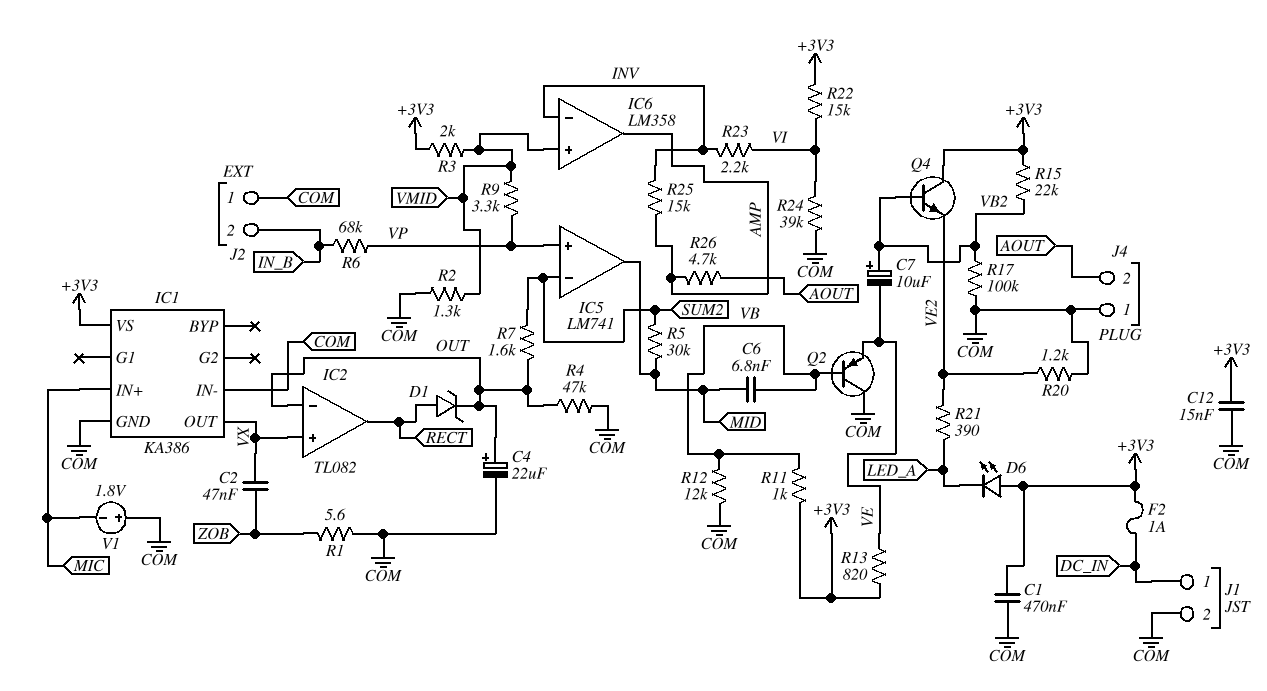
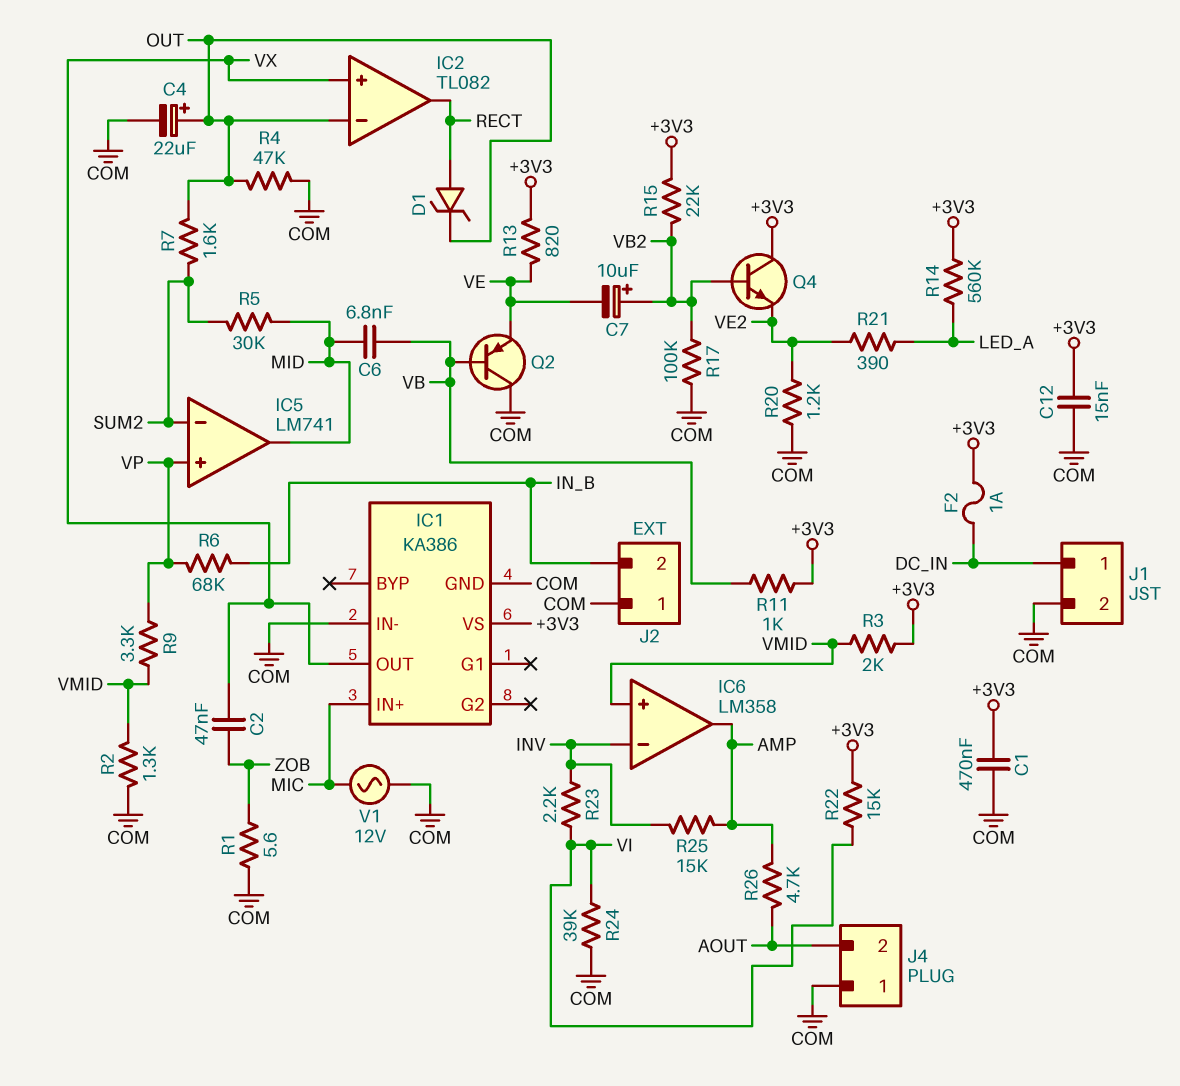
D6: LED (A +3V3, K LED_A) -> none
R12: 12k (COM, VB) -> none
R14: none -> 560k (+3V3, LED_A)
V1: 1.8V (plus COM, minus MIC) -> AC 12V (COM, MIC)

